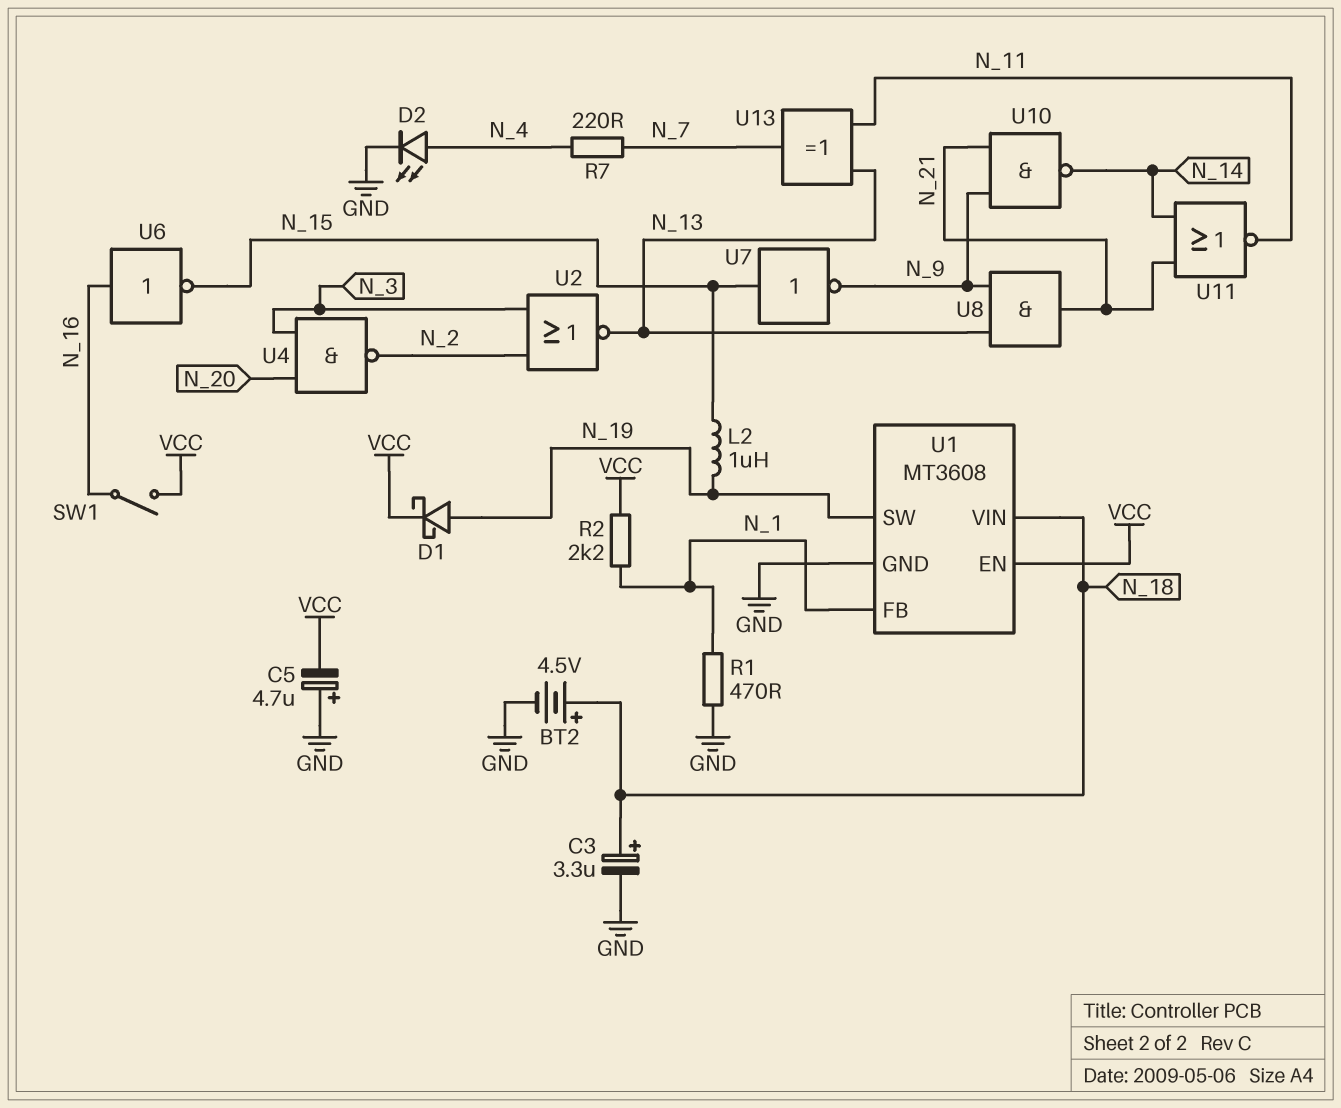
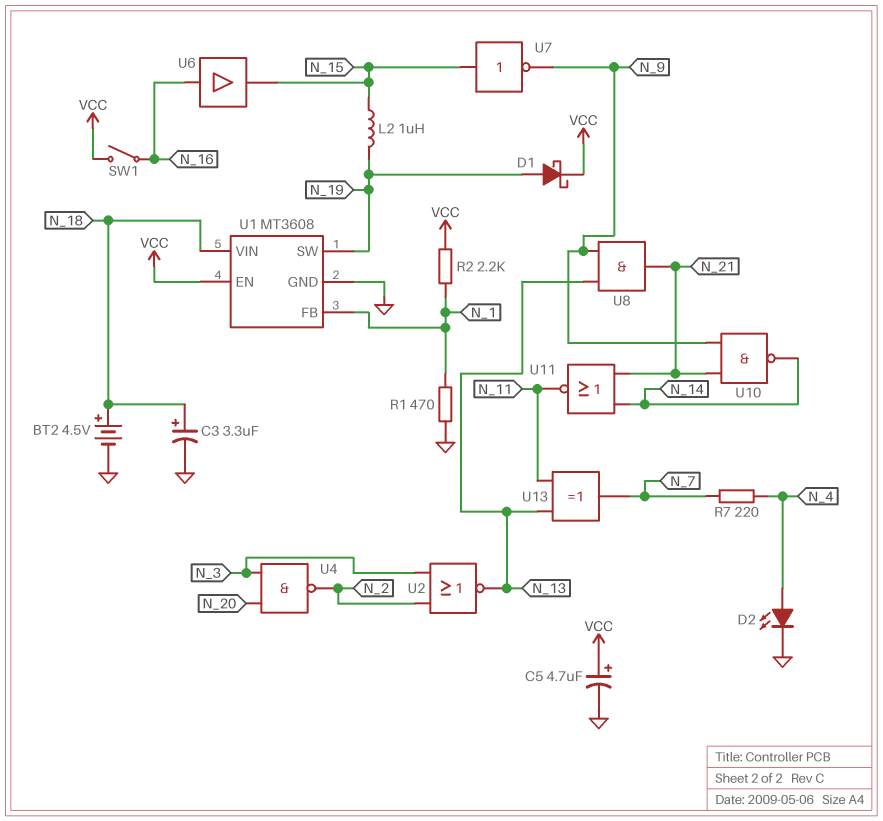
C5: 4.7uF (plus GND, minus VCC) -> 4.7uF (plus VCC, minus GND)
U6: NOT (in N_16, out N_15) -> buffer (in N_16, out N_15)

